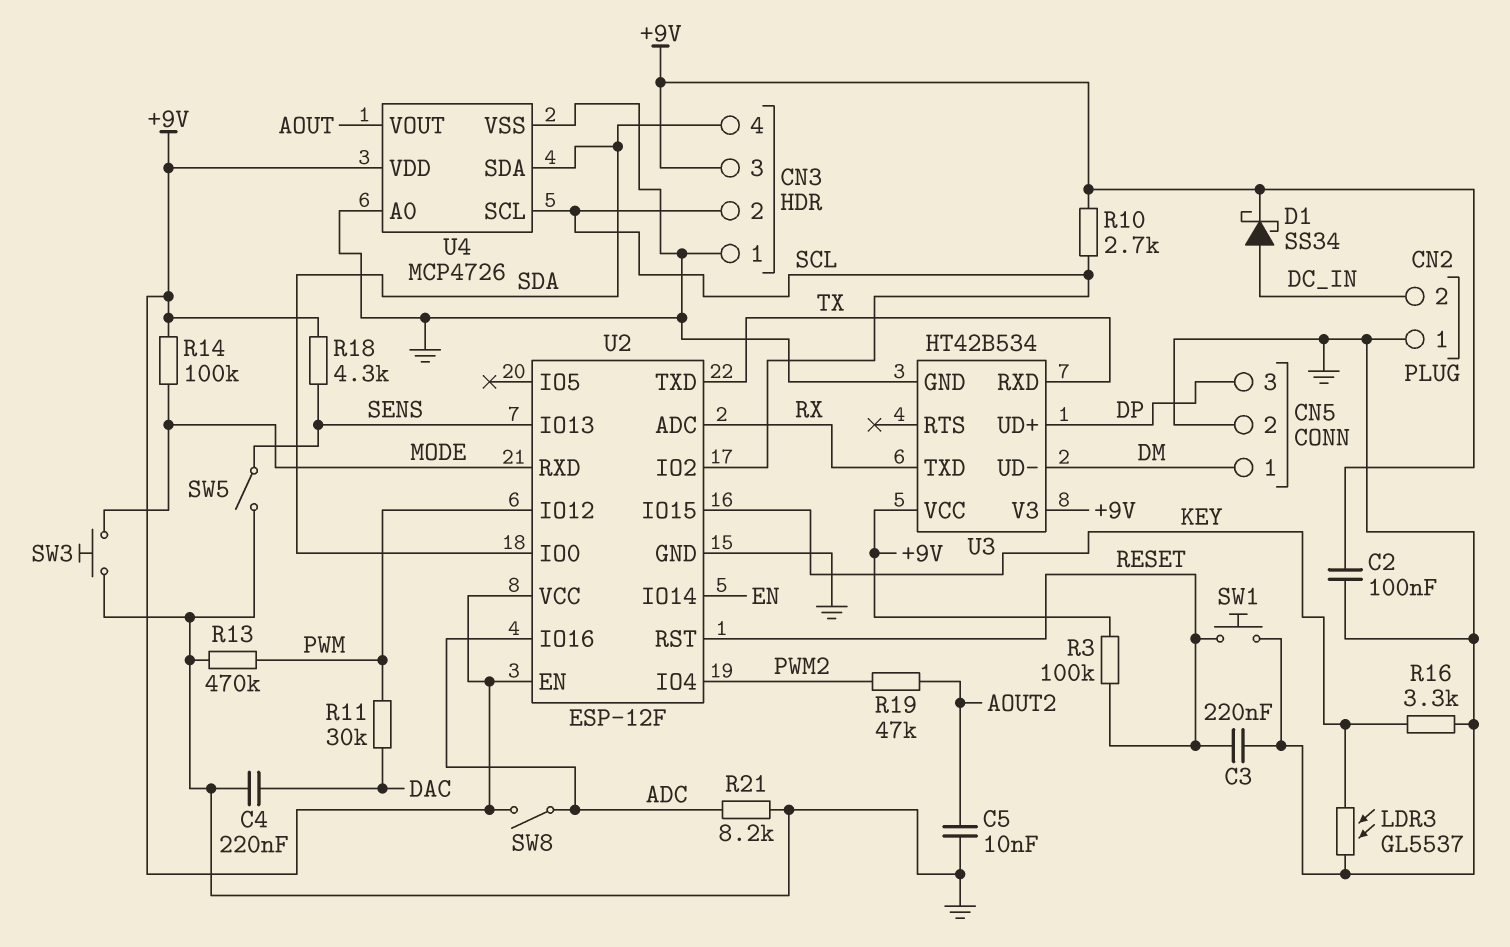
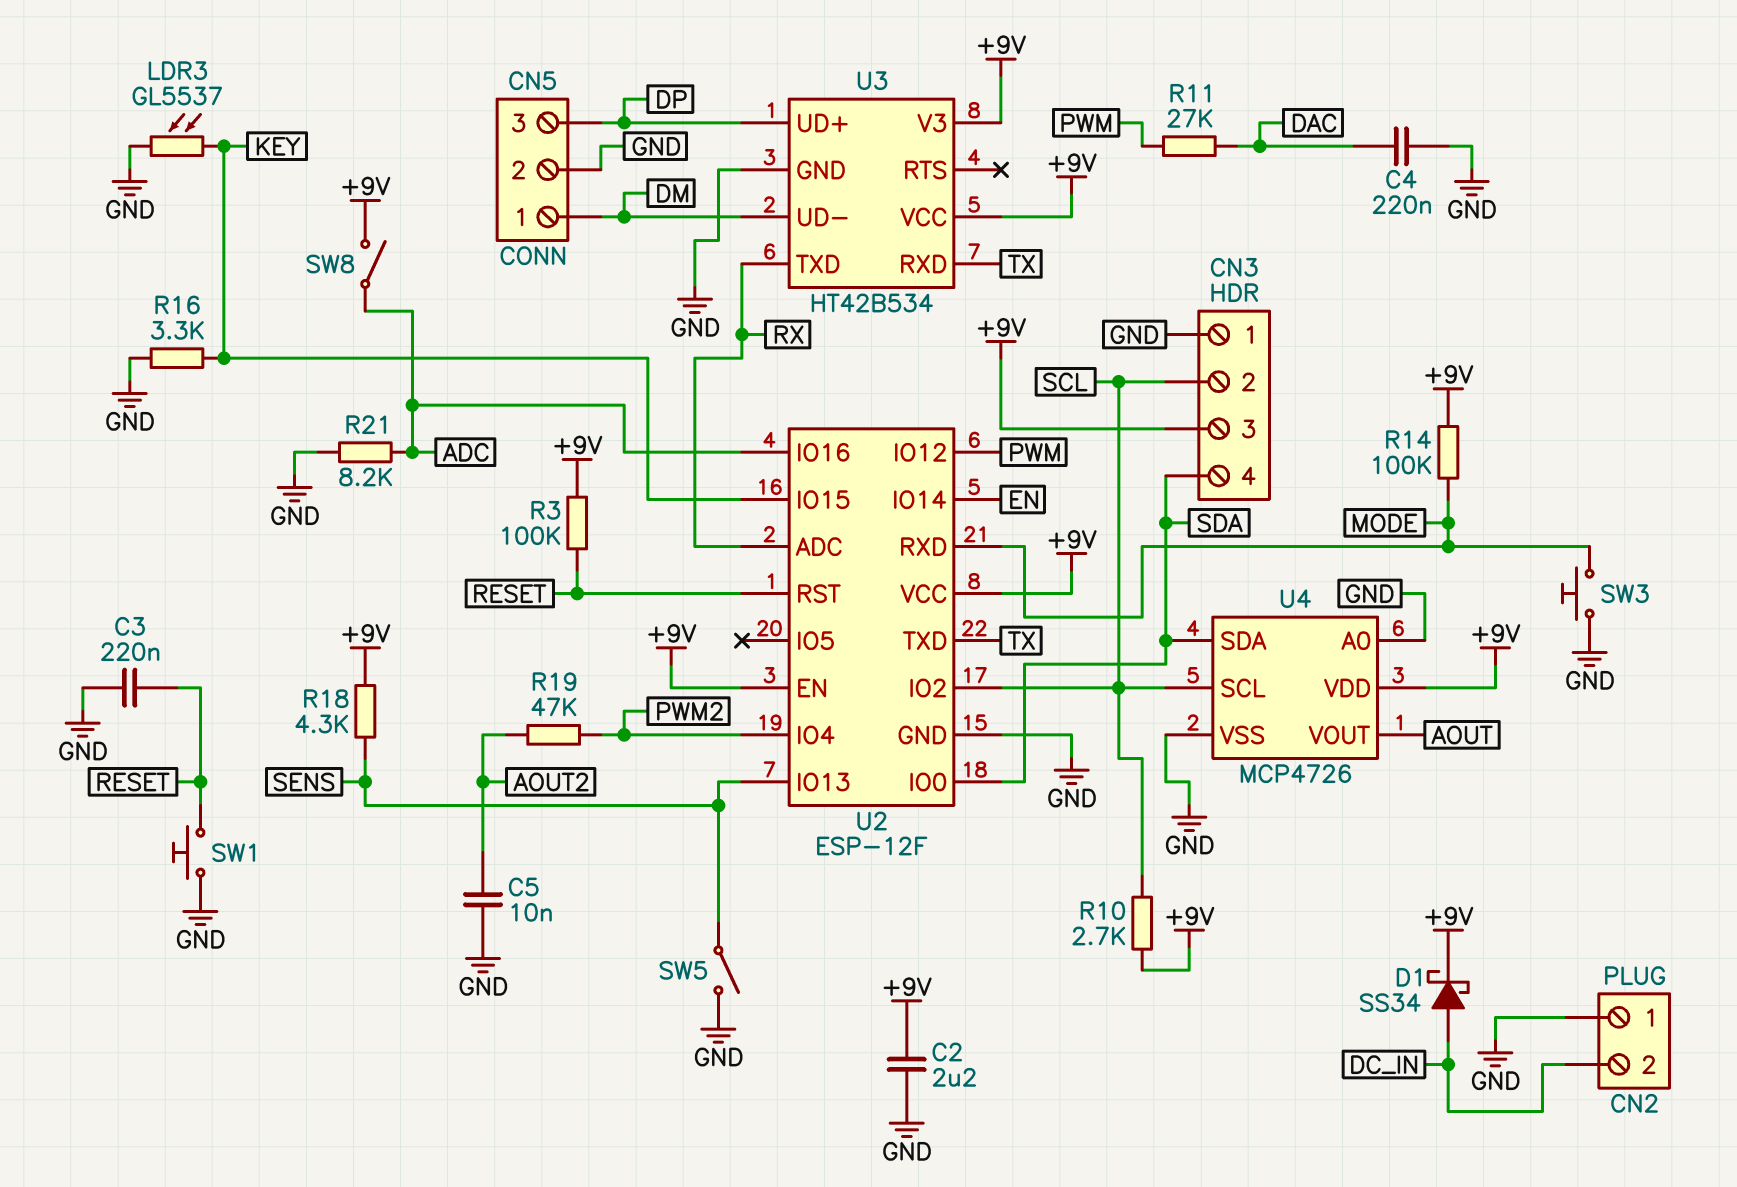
C2: 100nF (+9V, GND) -> 2.2uF (+9V, GND)
R11: 30k (DAC, PWM) -> 27k (DAC, PWM)
R13: 470k (GND, PWM) -> none

